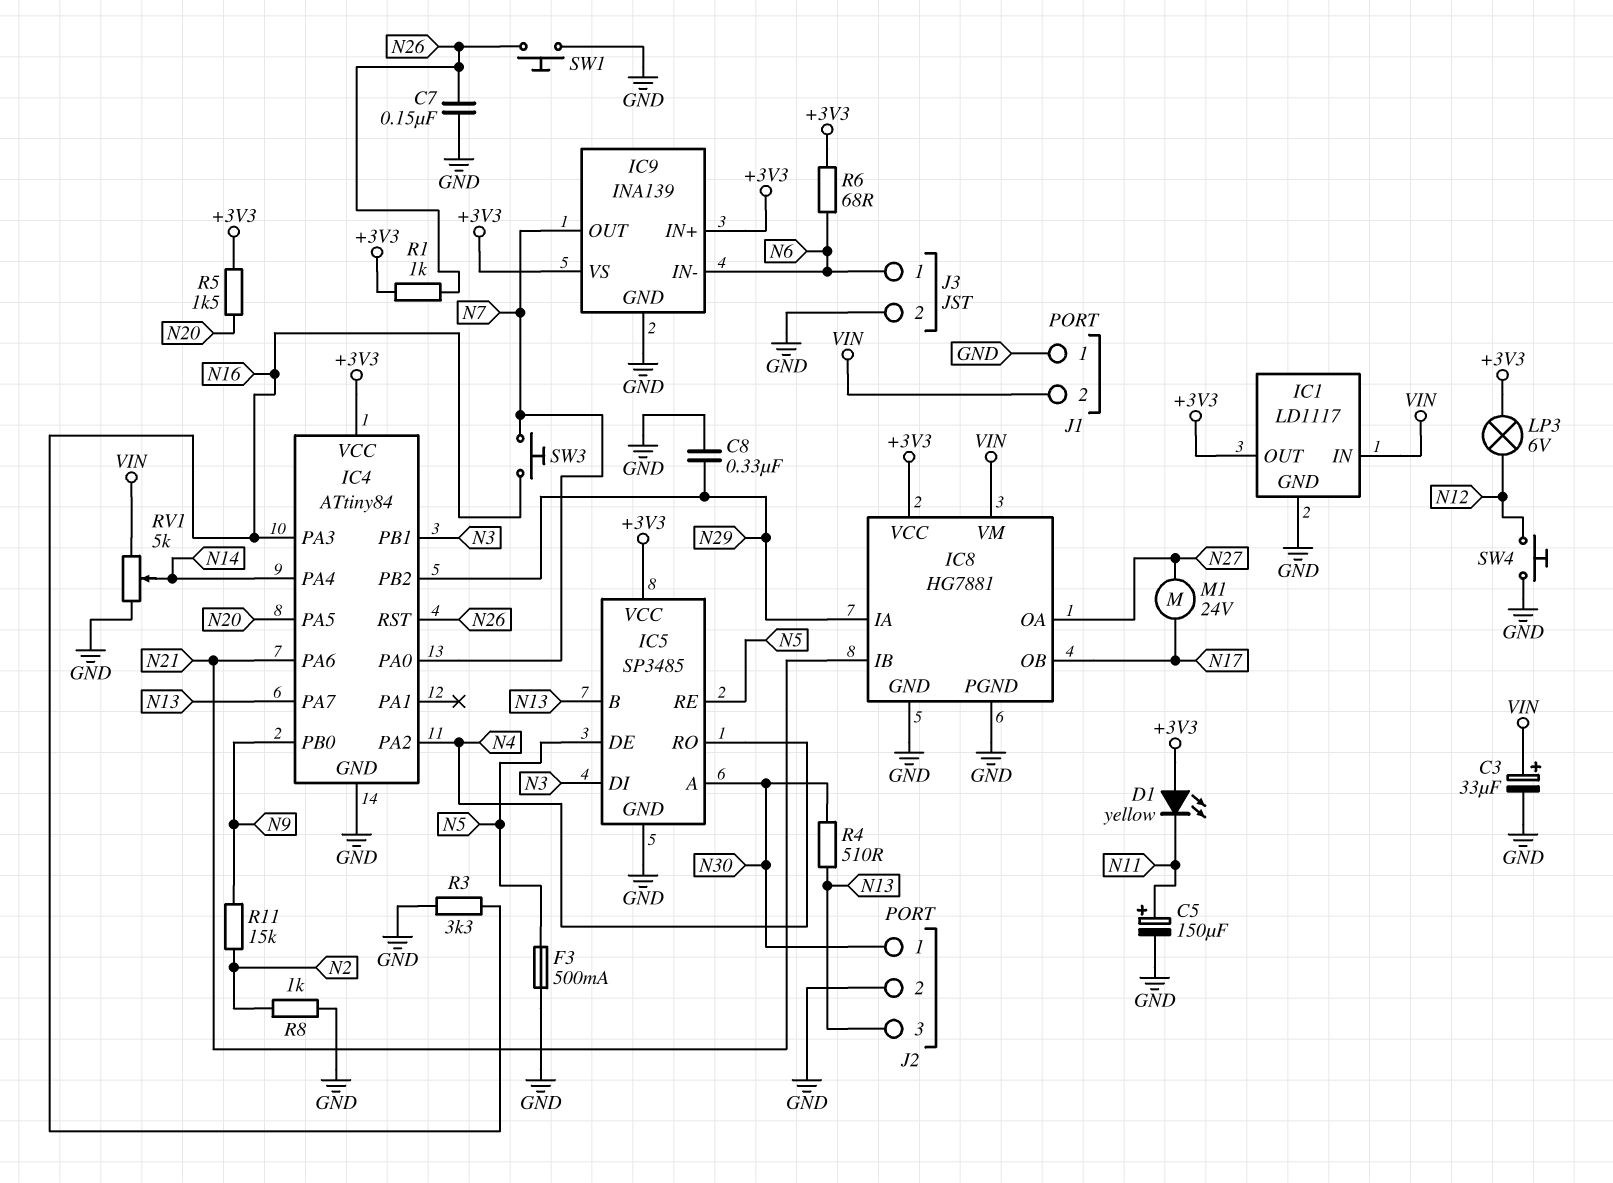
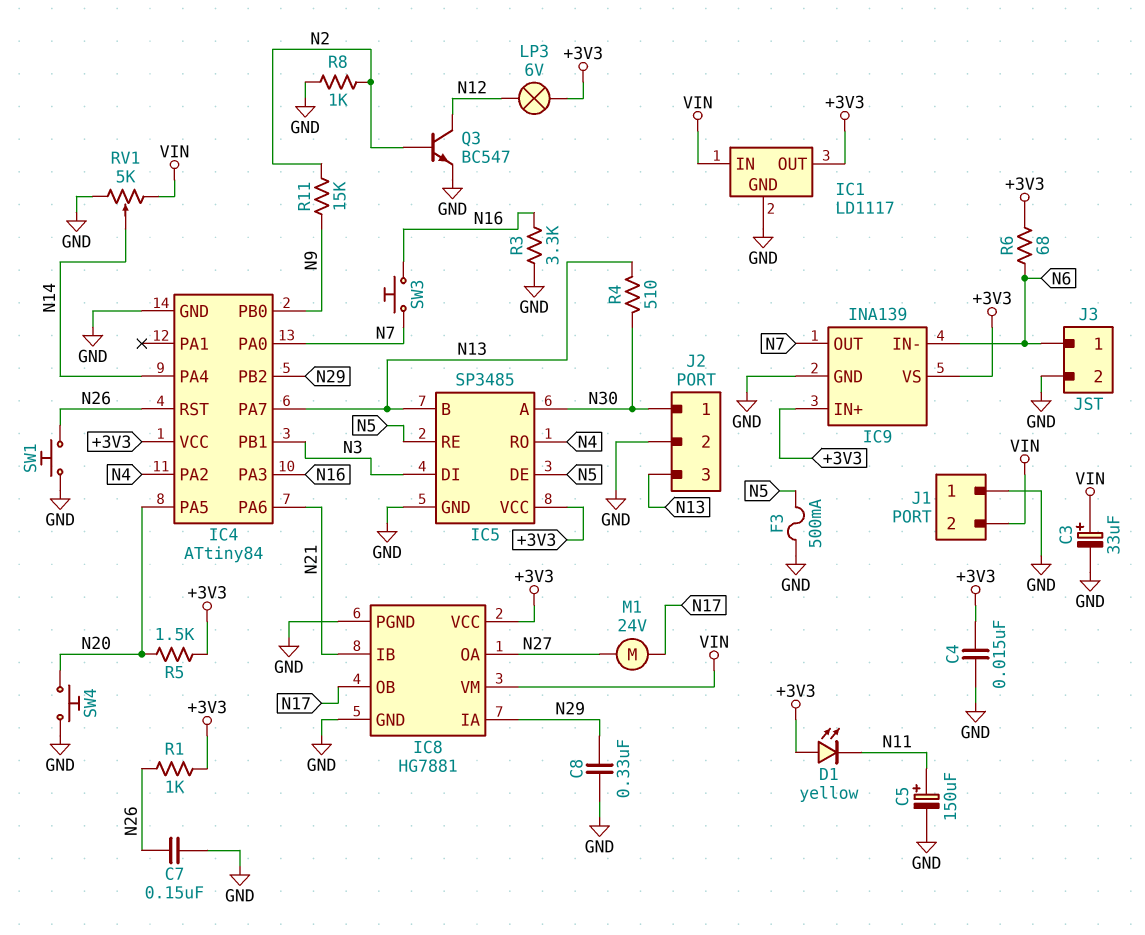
C4: none -> 15nF (+3V3, GND)
Q3: none -> NPN BC547 (B N2, C N12, E GND)
SW4: button (GND, N12) -> button (GND, N20)

